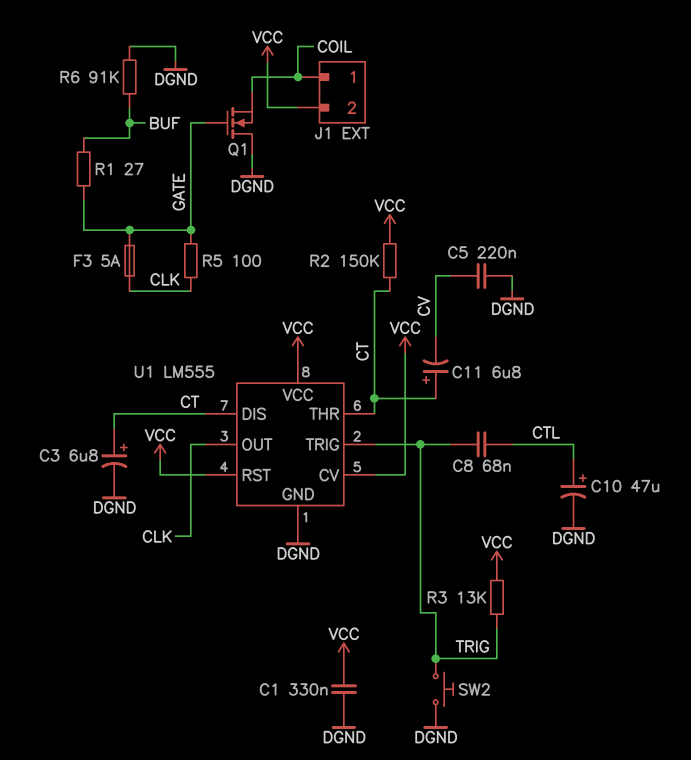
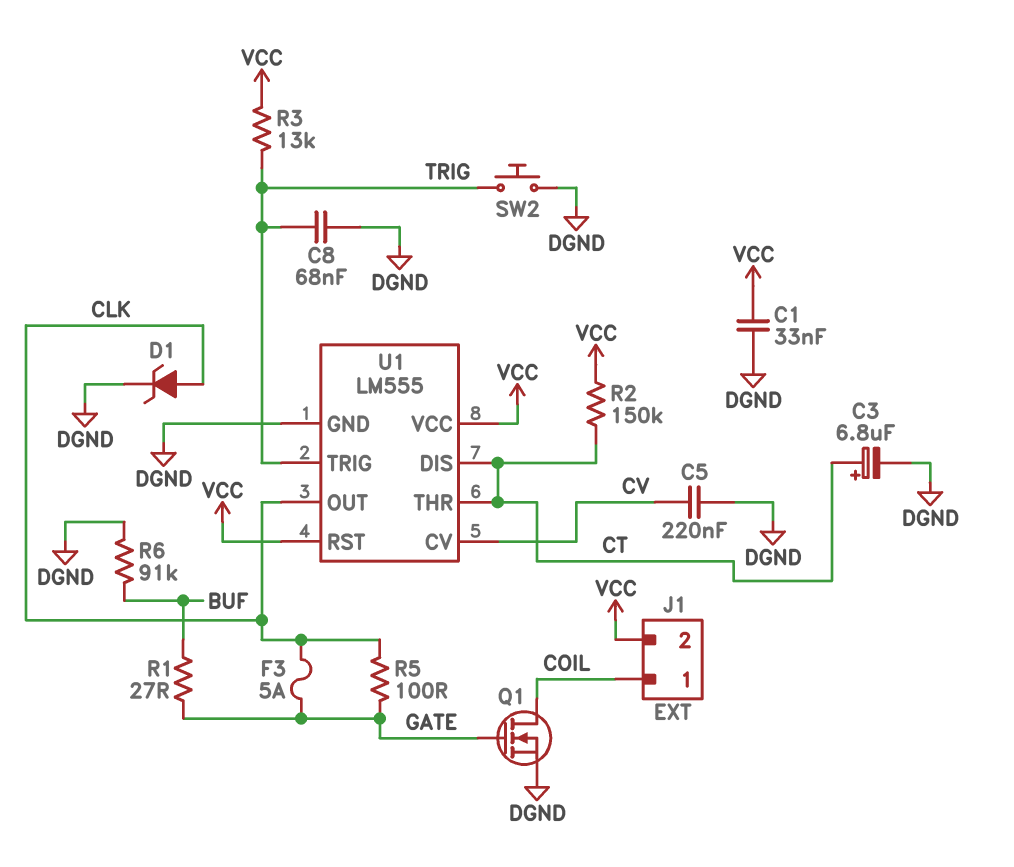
C1: 330nF (DGND, VCC) -> 33nF (DGND, VCC)
C8: 68nF (CTL, TRIG) -> 68nF (DGND, TRIG)
C10: 47uF (plus CTL, minus DGND) -> none
C11: 6.8uF (plus CT, minus CV) -> none
D1: none -> zener (A CLK, K DGND)
Q1: NMOS (G GATE, D DGND, S COIL) -> NMOS (G GATE, D COIL, S DGND)
U1 pin CV: VCC -> CV

